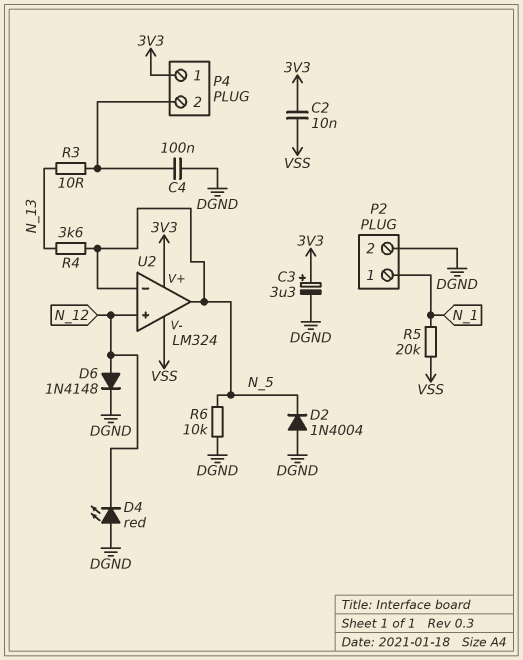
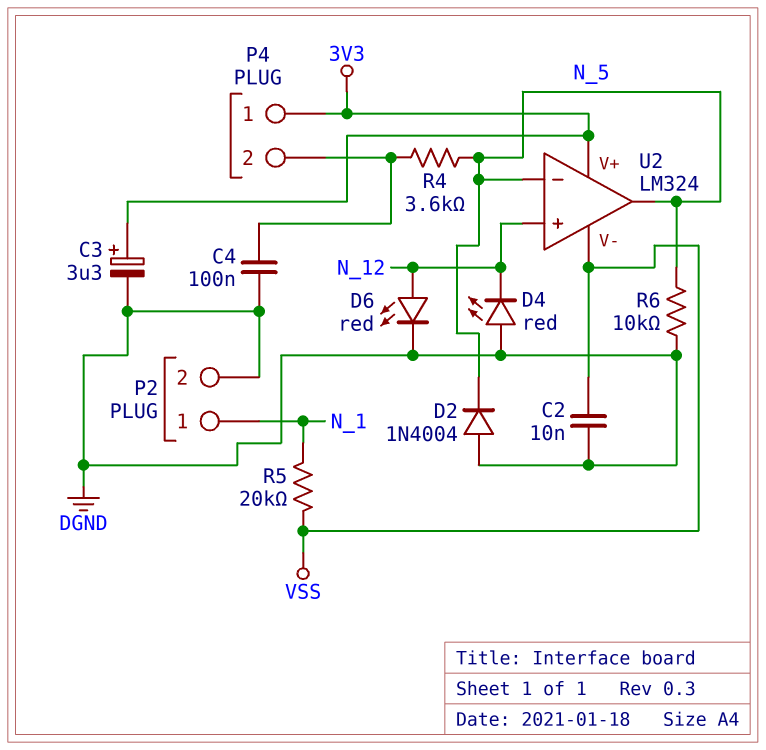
C2: 10nF (3V3, VSS) -> 10nF (DGND, VSS)
D6: diode 1N4148 (A N_12, K DGND) -> LED red (A N_12, K DGND)
R3: 10 (N_13, P4/2) -> none
R4: 3.6k (N_5, N_13) -> 3.6k (N_5, P4/2)

